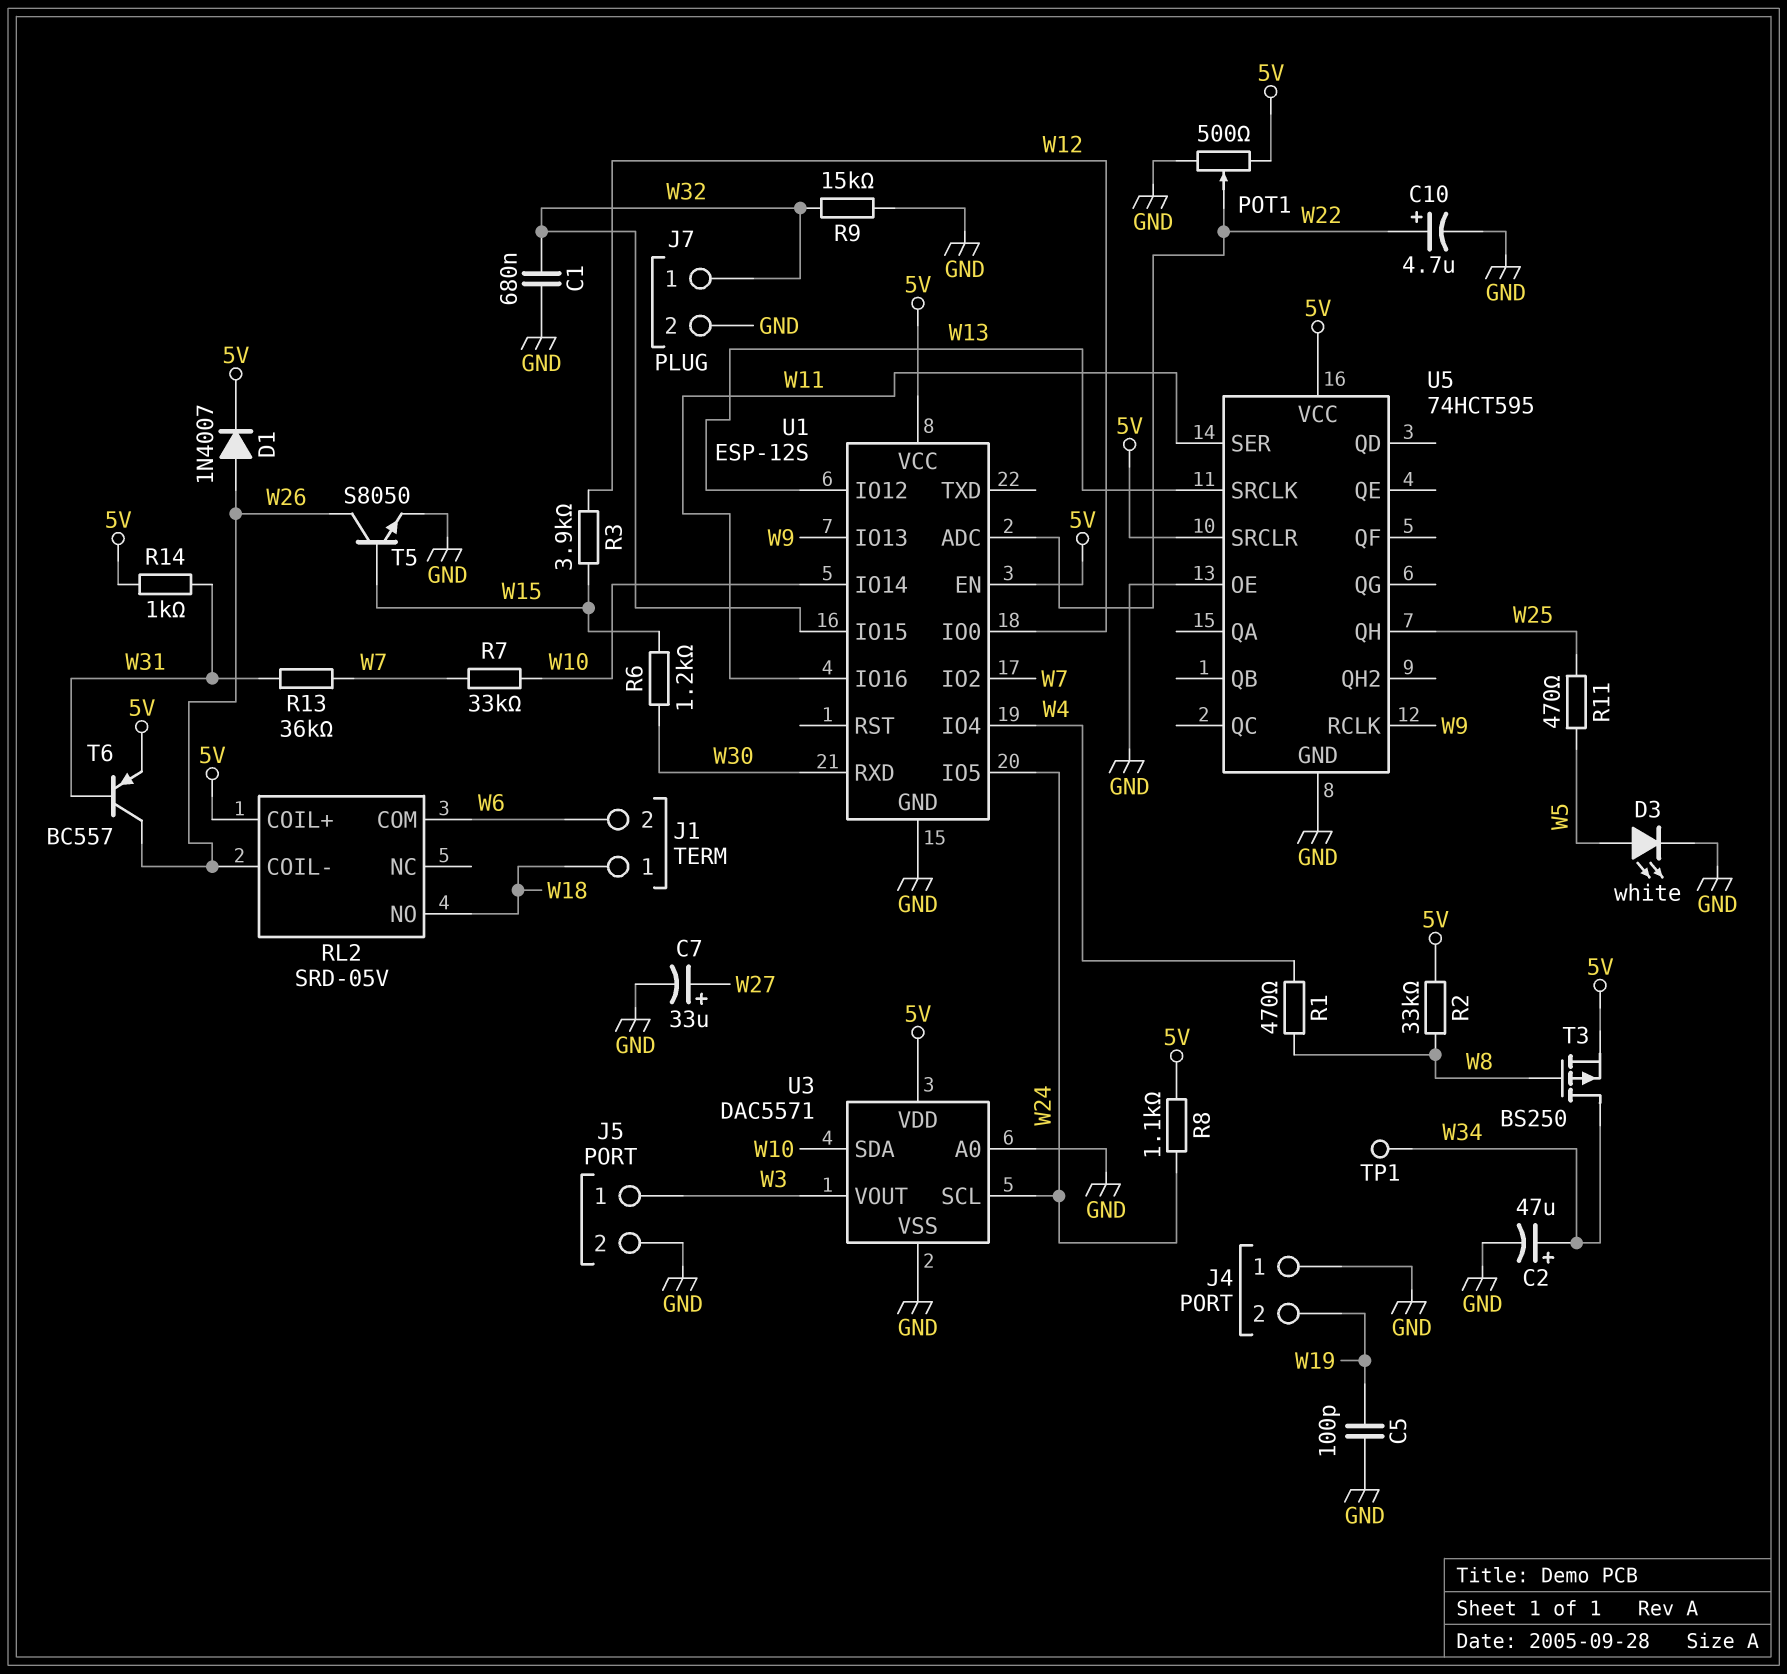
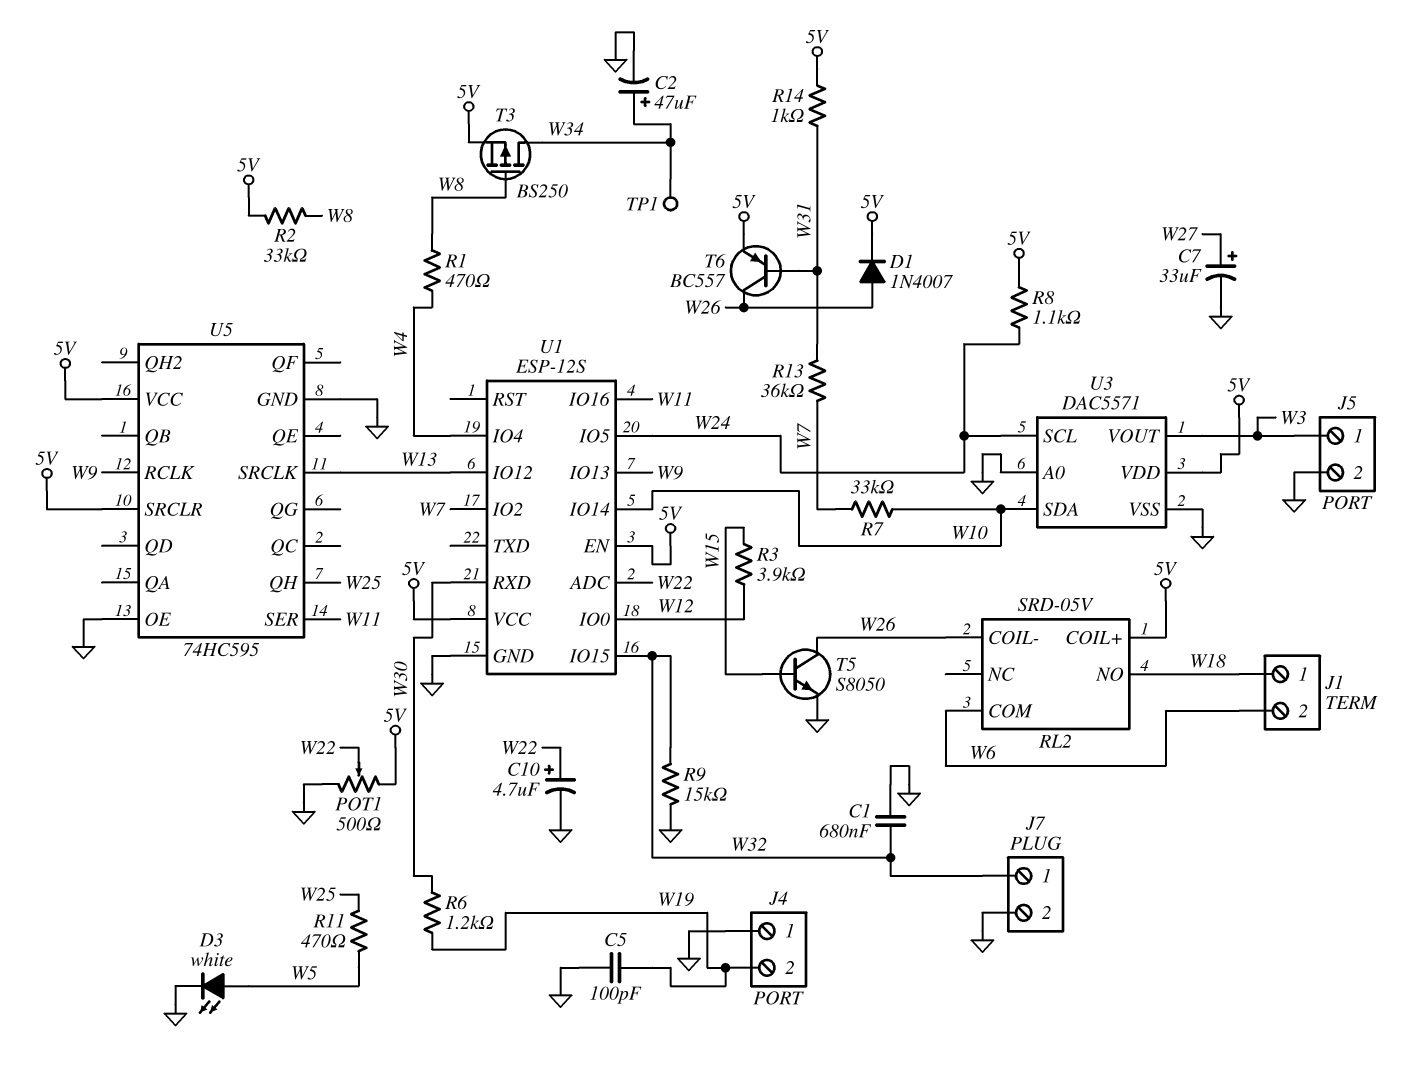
R6: 1.2k (W15, W30) -> 1.2k (W19, W30)
U5: 74HCT595 -> 74HC595

